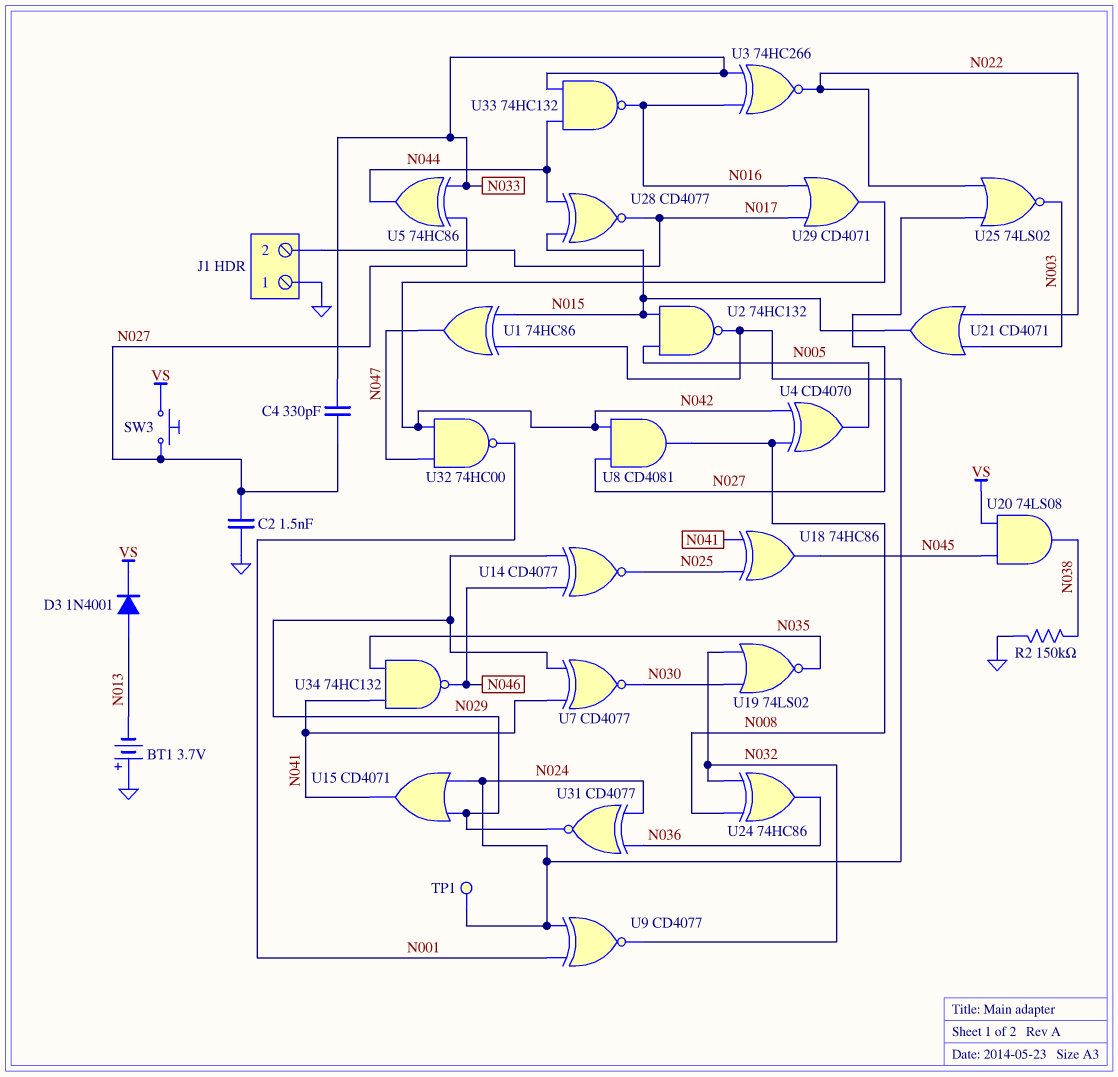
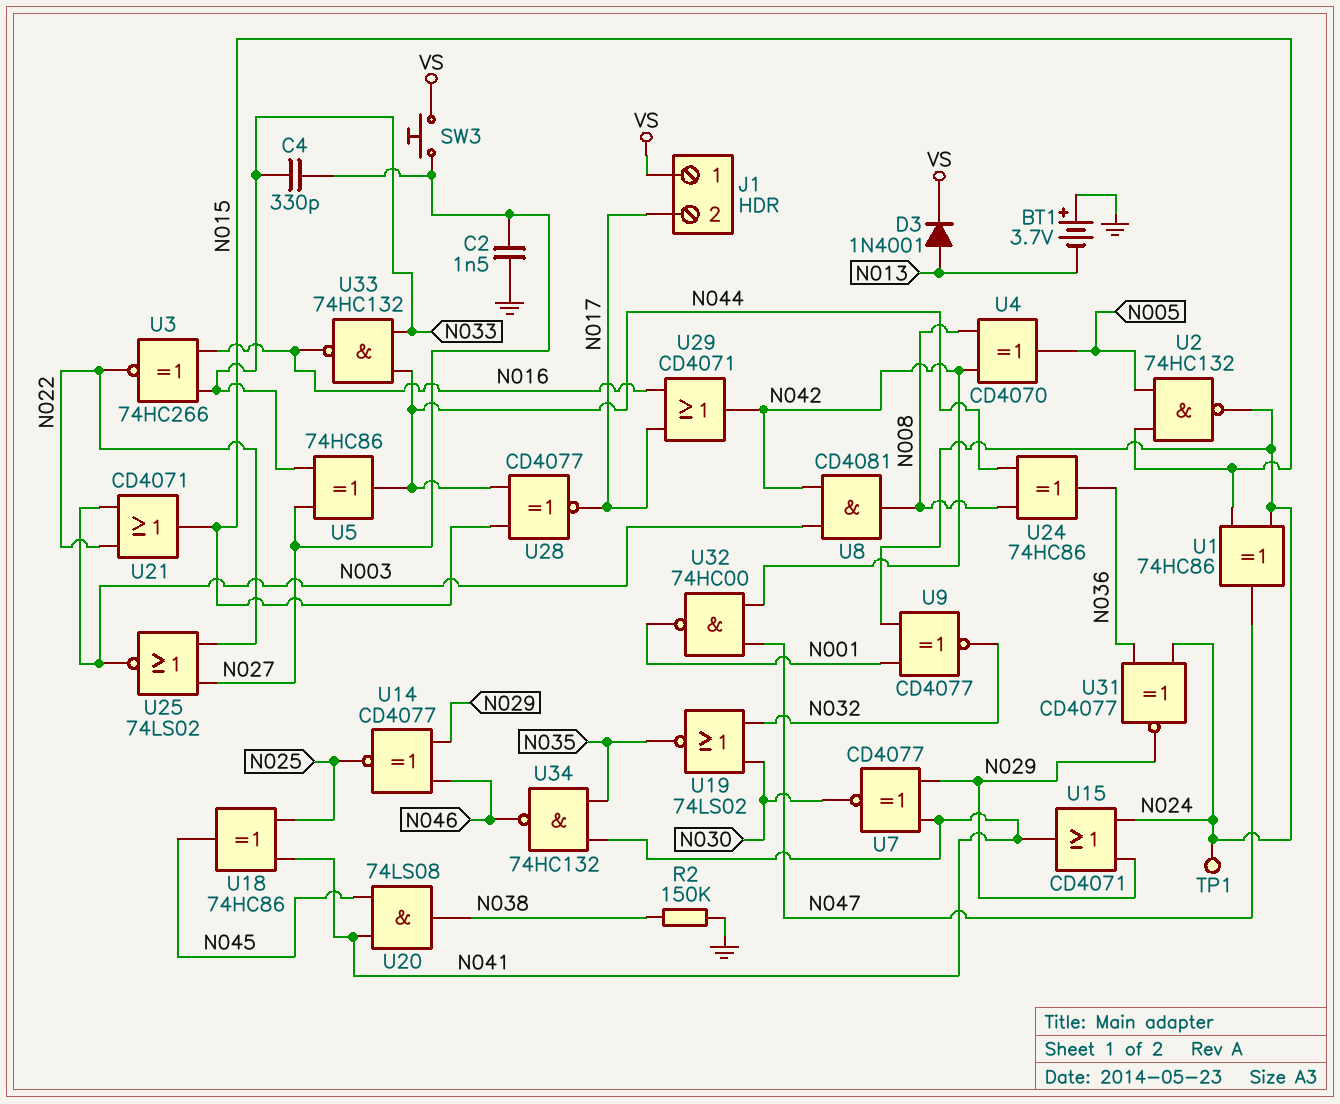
J1 pin 1: GND -> VS
U8: AND CD4081 (in N027, in N042, out N008) -> AND CD4081 (in N003, in N042, out N008)
U20: AND 74LS08 (in N045, in VS, out N038) -> AND 74LS08 (in N041, in N045, out N038)
U24: XOR 74HC86 (in N008, in N032, out N036) -> XOR 74HC86 (in N008, in N044, out N036)

